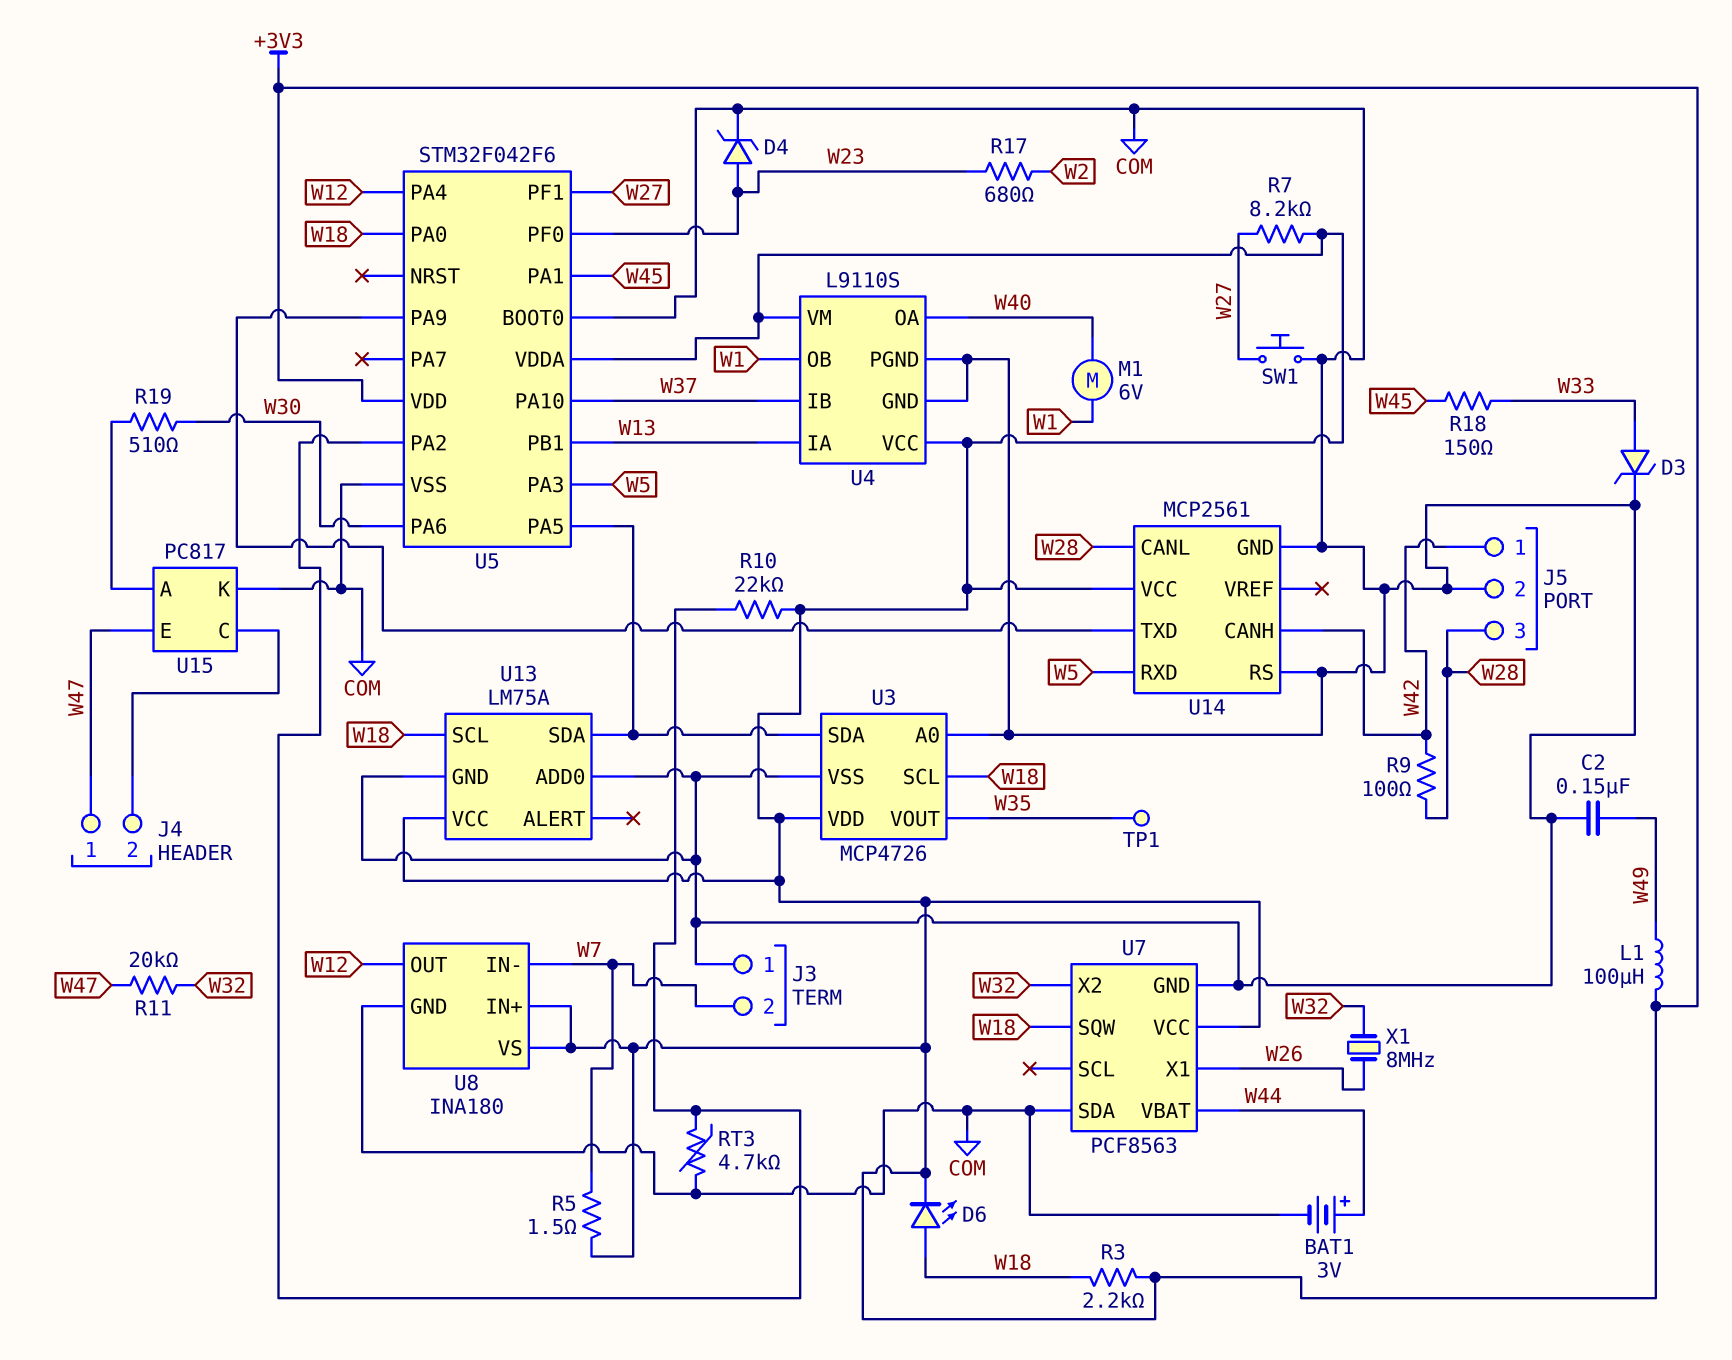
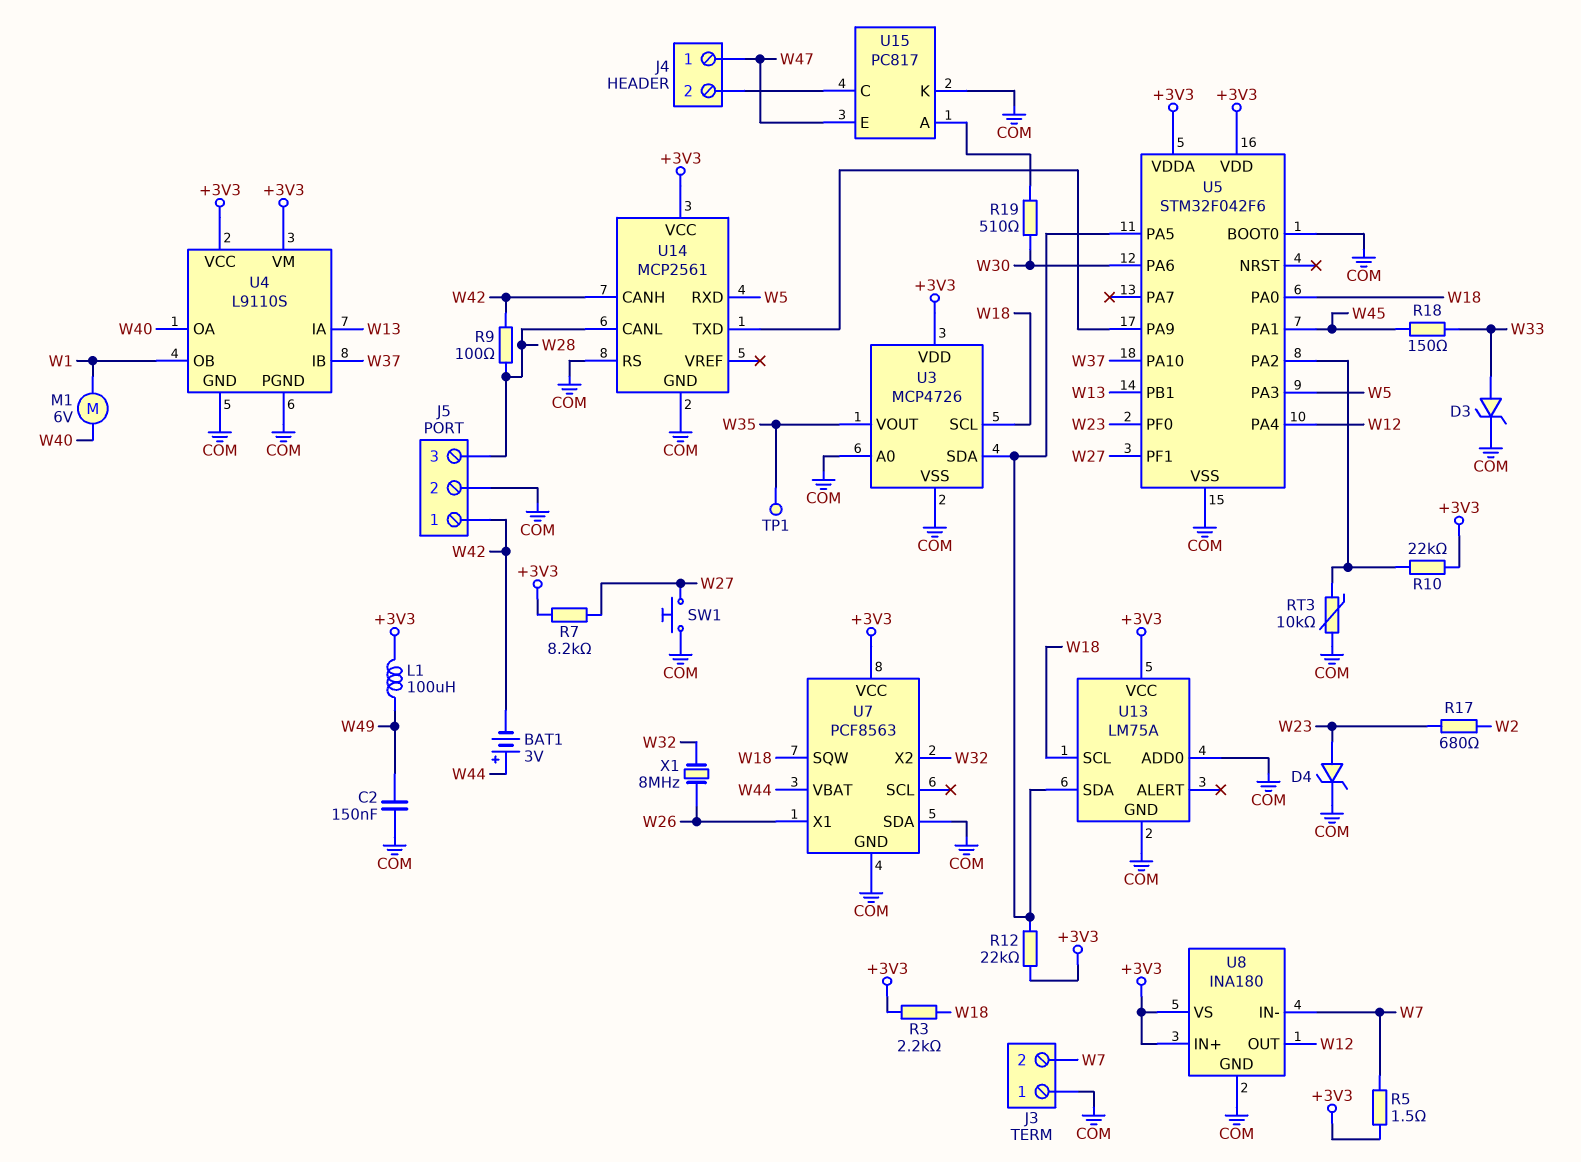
BAT1: 3V (plus W44, minus COM) -> 3V (plus W44, minus W42)
D6: LED (A W18, K +3V3) -> none
R11: 20k (W32, W47) -> none
R12: none -> 22k (+3V3, U3/SDA)
RT3: 4.7k (COM, U5/PA2) -> 10k (COM, U5/PA2)

